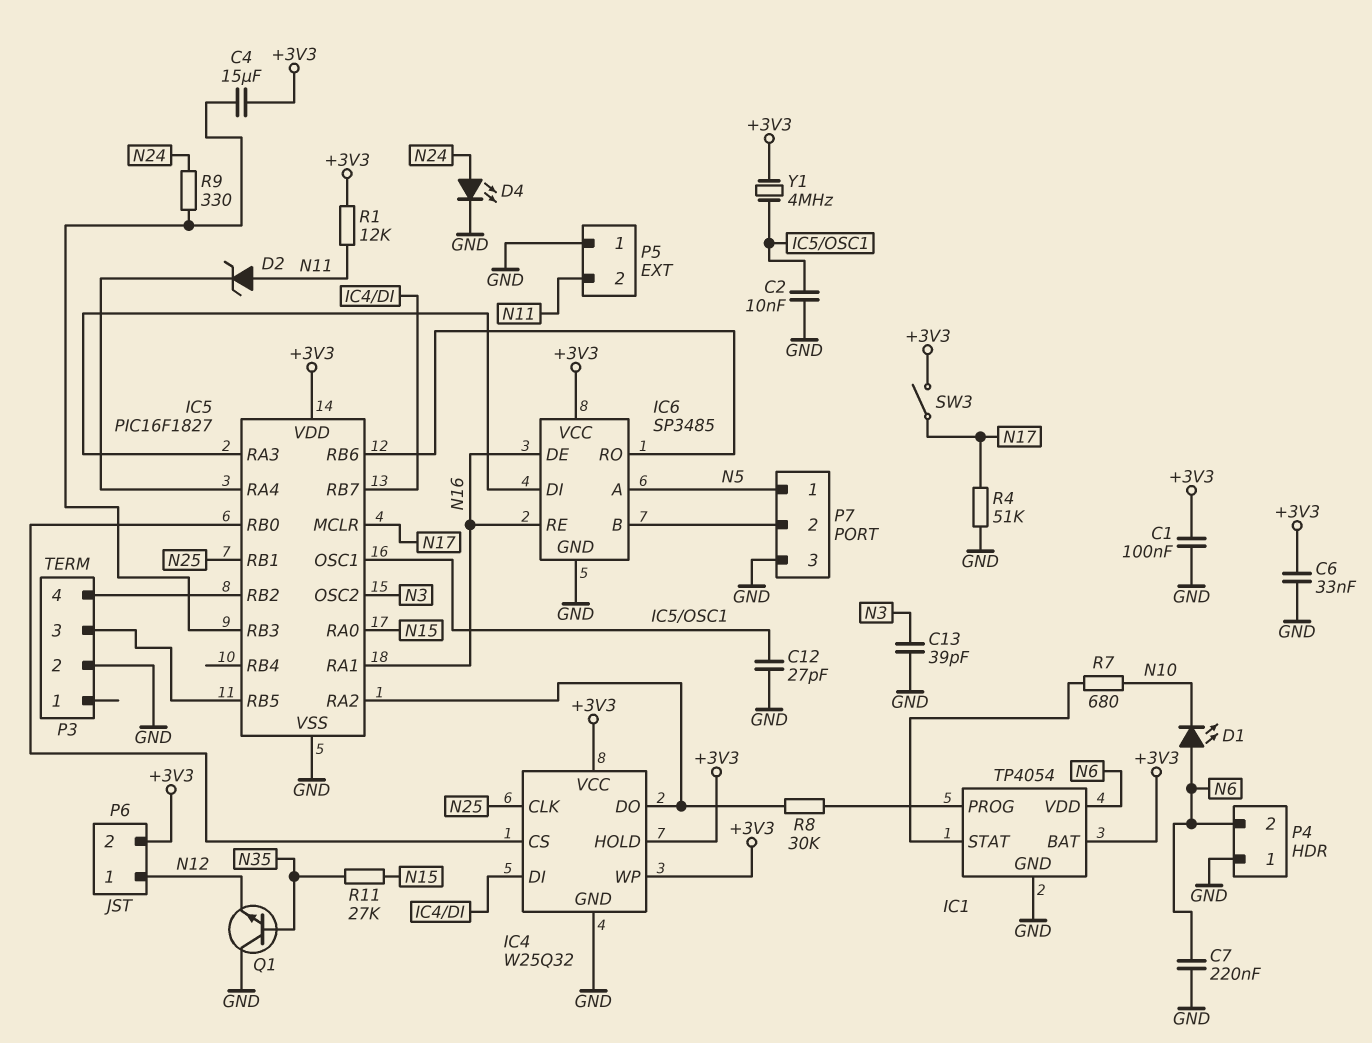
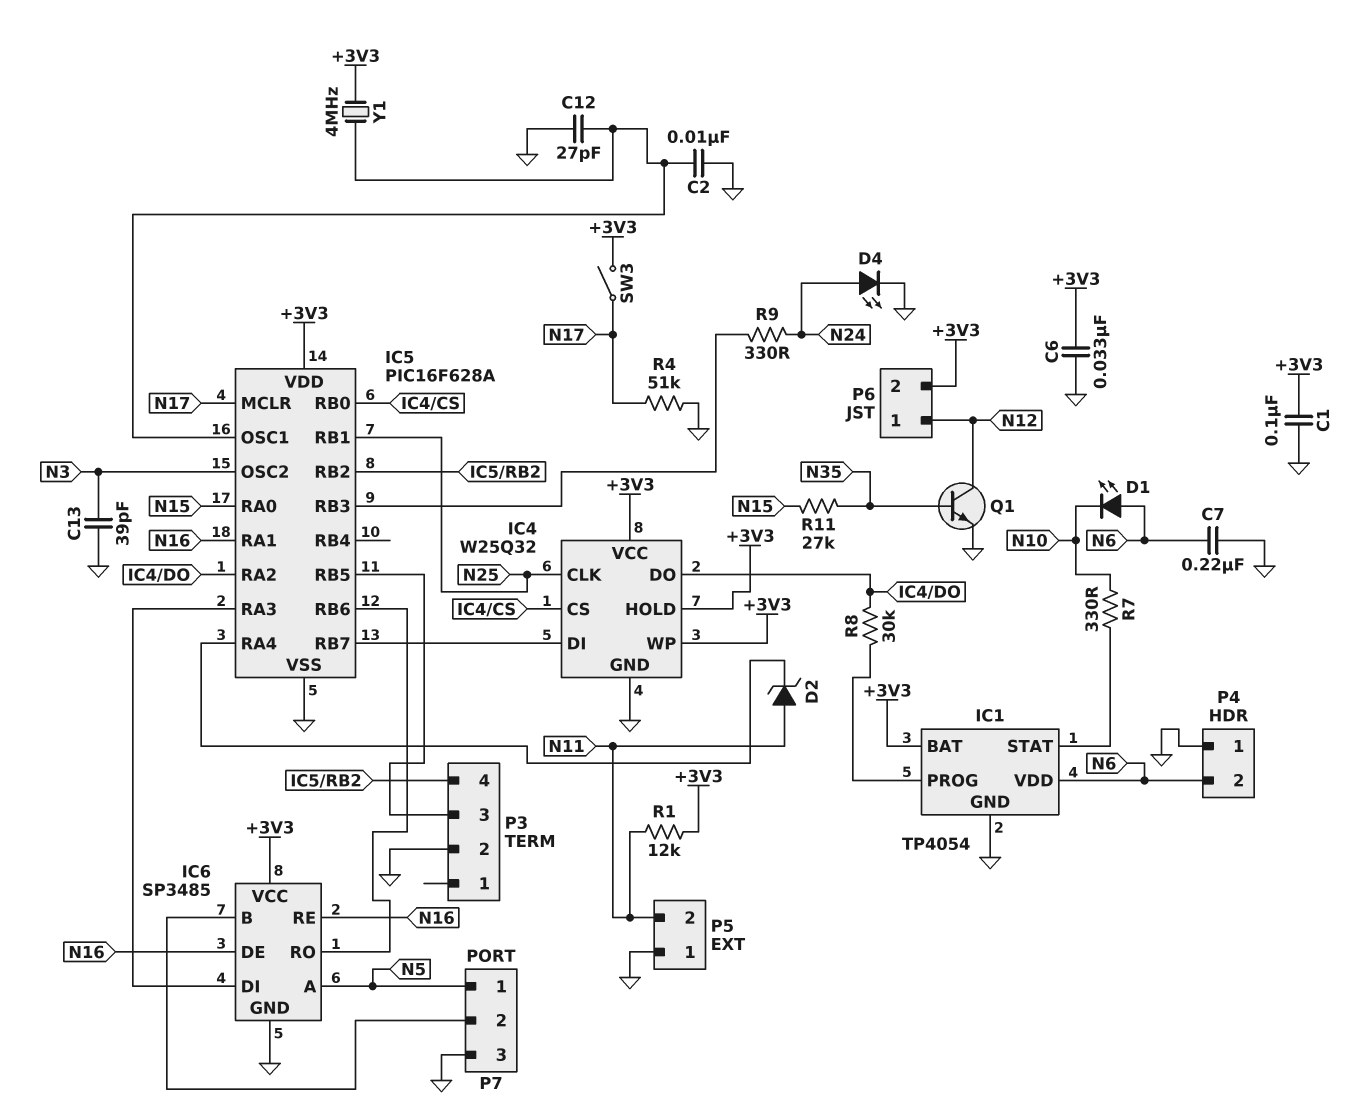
C4: 15uF (+3V3, IC5/RB3) -> none
IC5: PIC16F1827 -> PIC16F628A
Q1: NPN (B N35, C GND, E N12) -> NPN (B N35, C N12, E GND)
R7: 680 (IC1/STAT, N10) -> 330 (IC1/STAT, N10)

